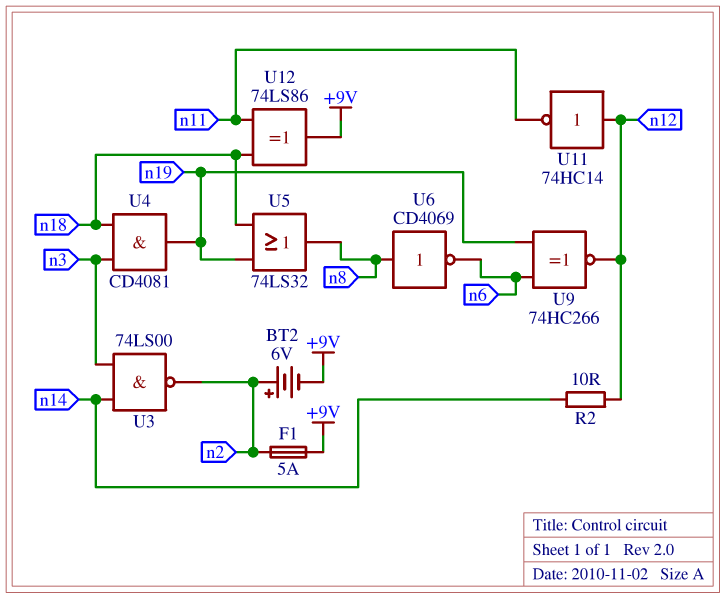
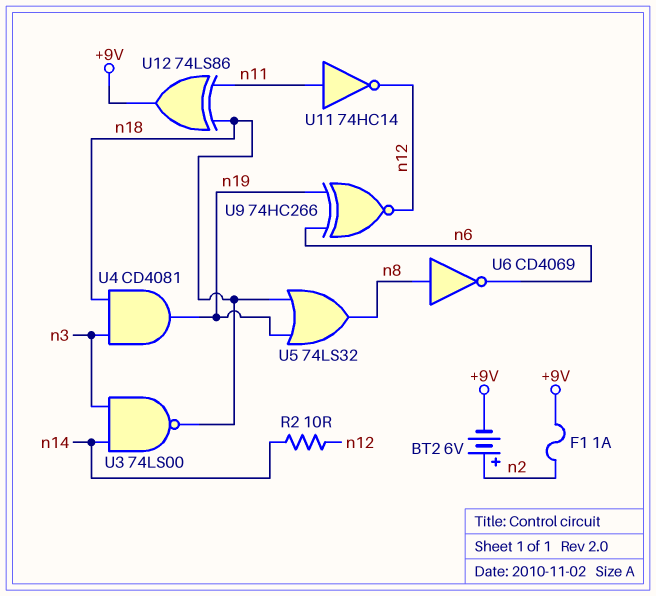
F1: 5A (+9V, n2) -> 1A (+9V, n2)
U3: NAND 74LS00 (in n3, in n14, out n2) -> NAND 74LS00 (in n3, in n14, out n18)
U11: NOT 74HC14 (in n12, out n11) -> NOT 74HC14 (in n11, out n12)

